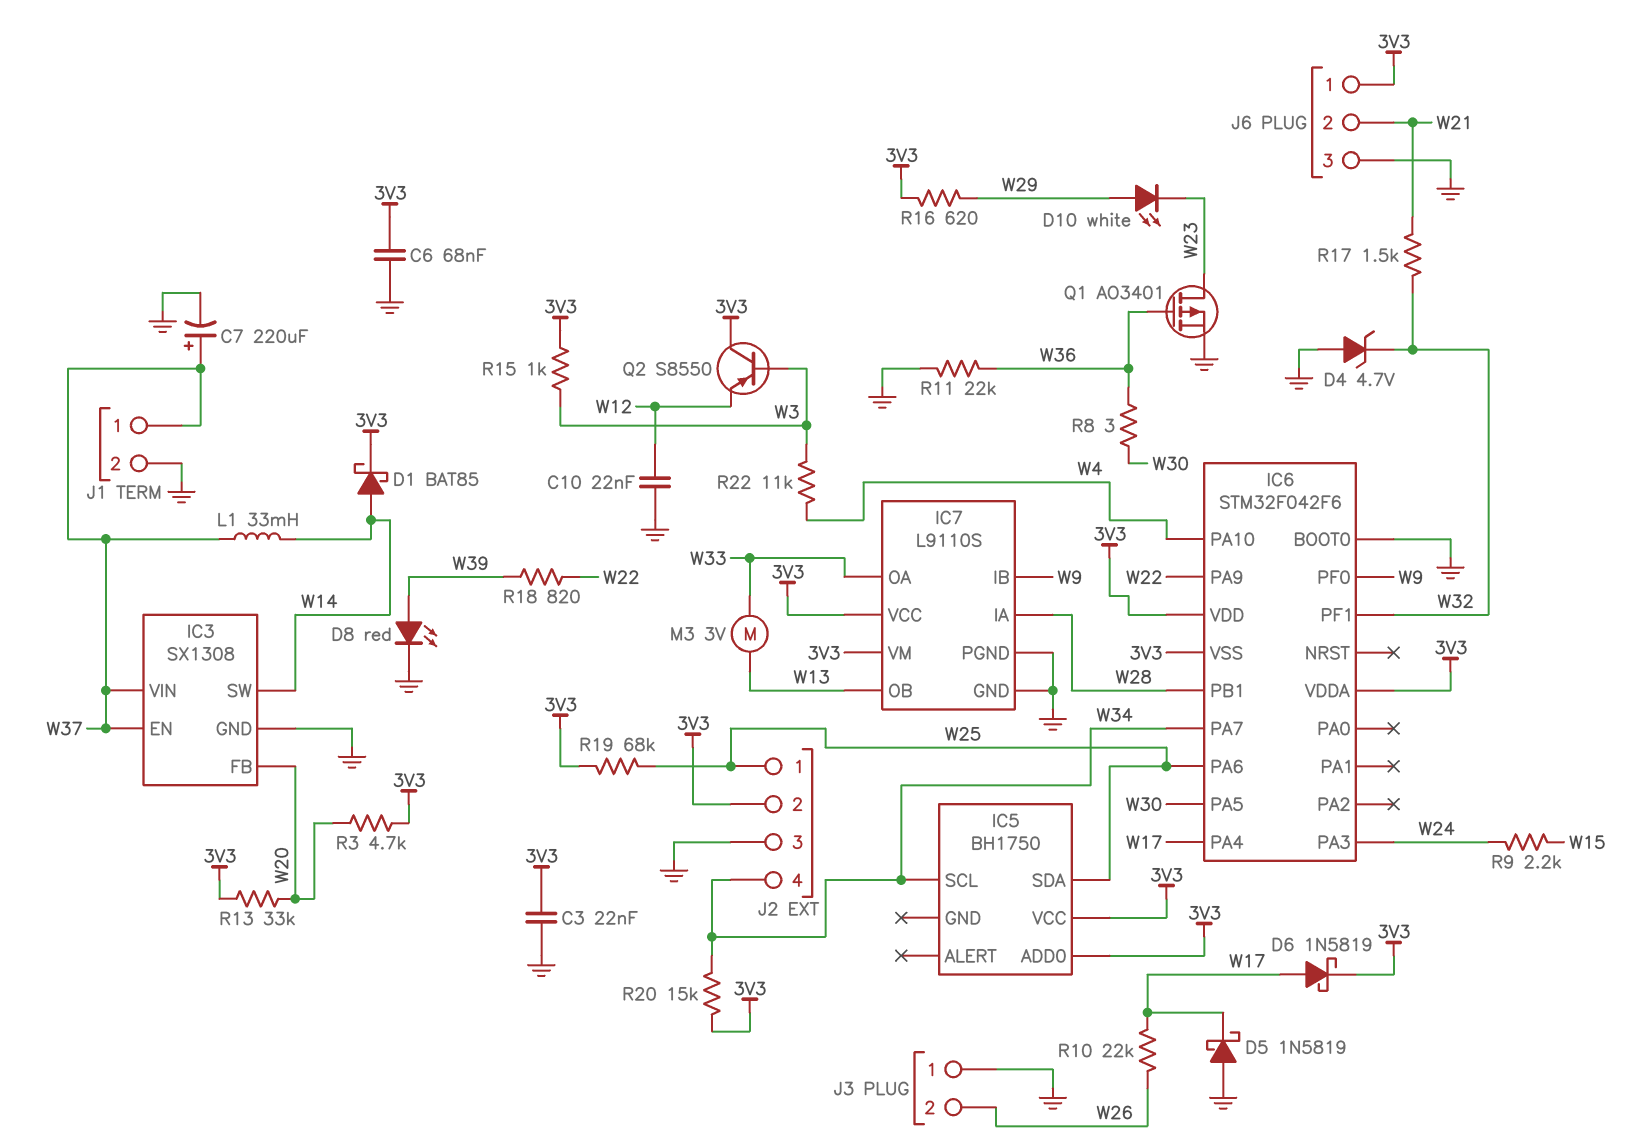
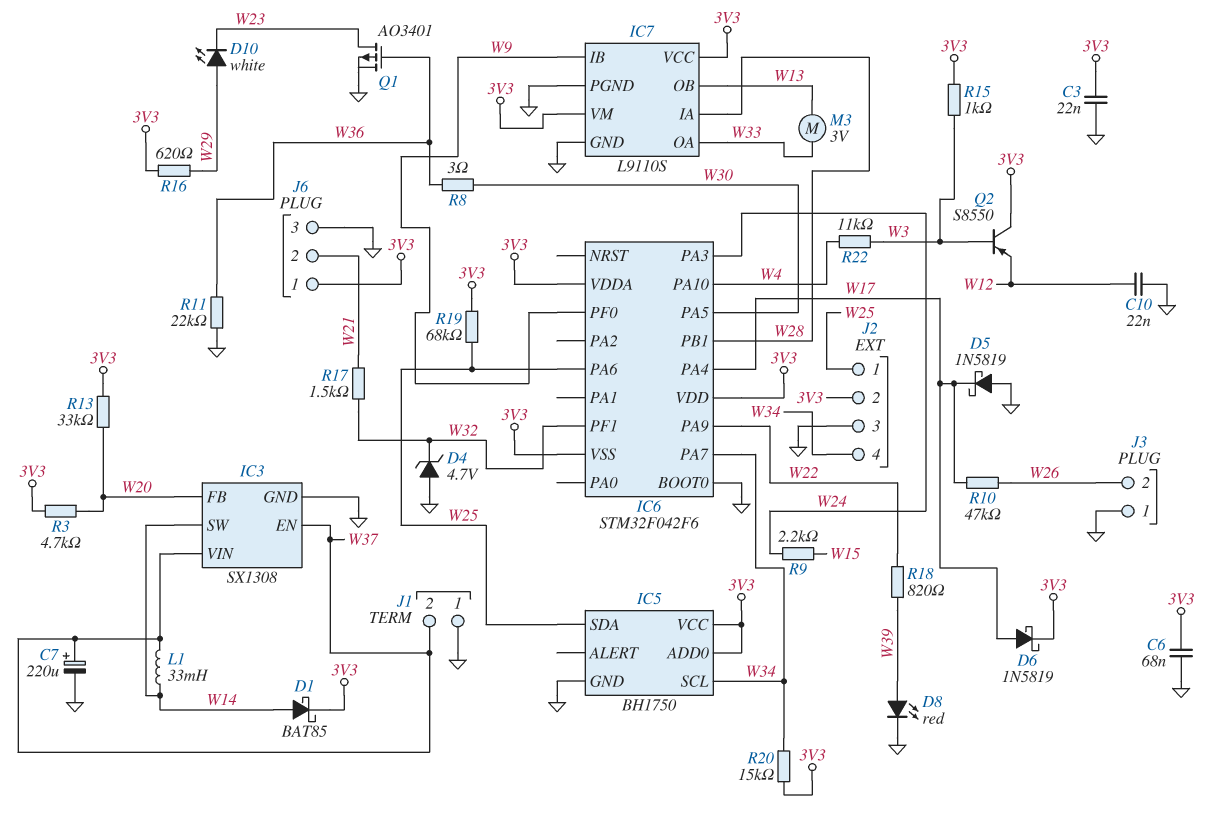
IC5 pin GND: none -> GND
J1 pin 1: W37 -> GND
J1 pin 2: GND -> W37
R10: 22k (W17, W26) -> 47k (W17, W26)

